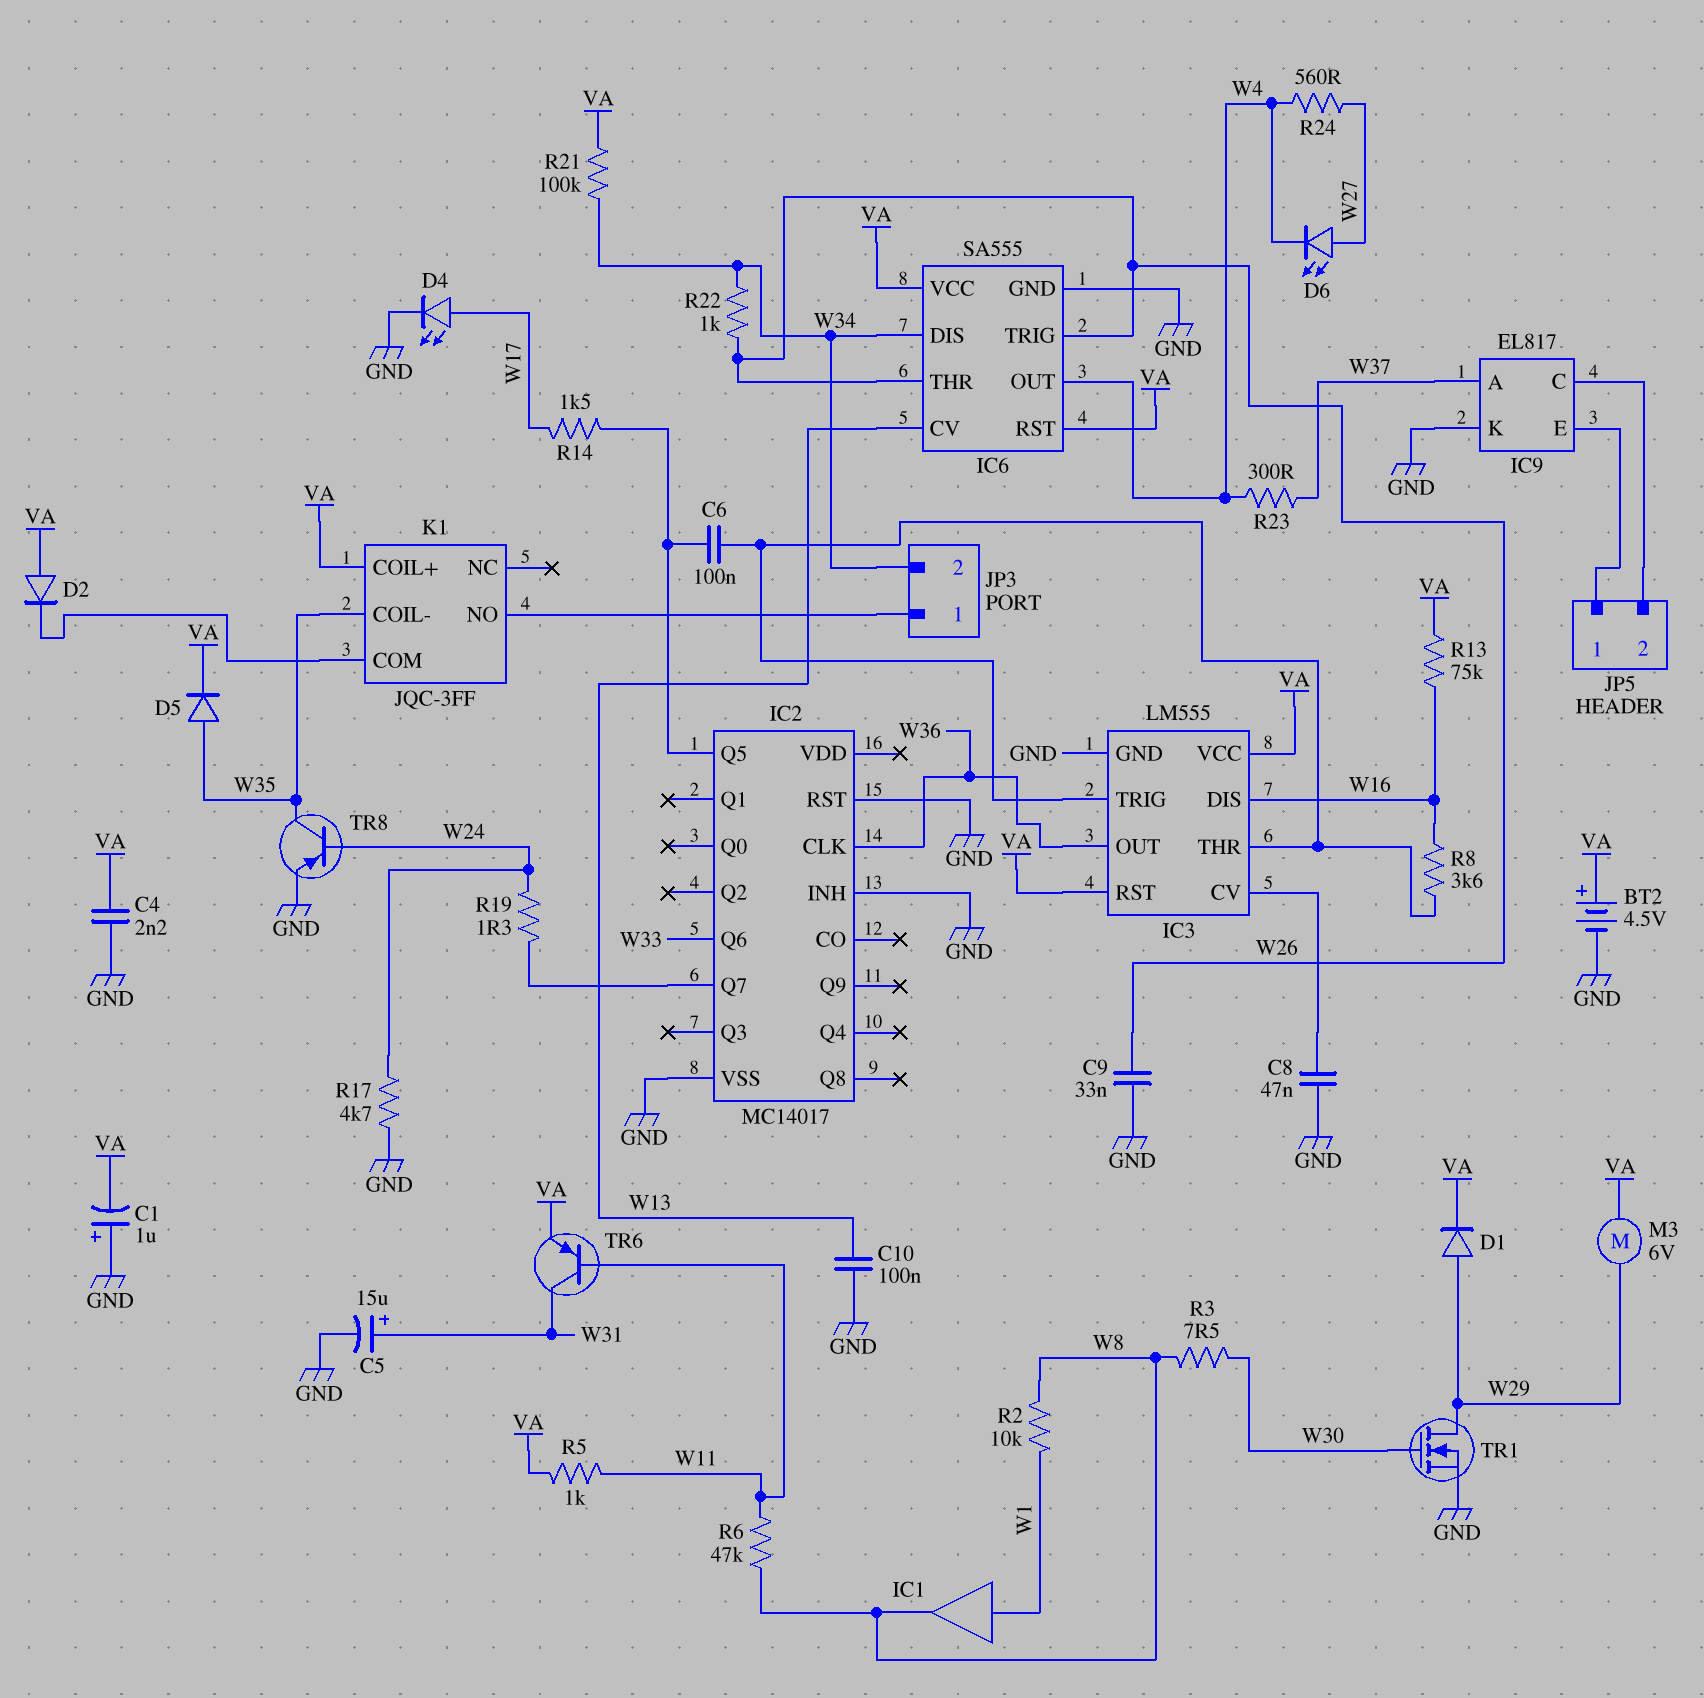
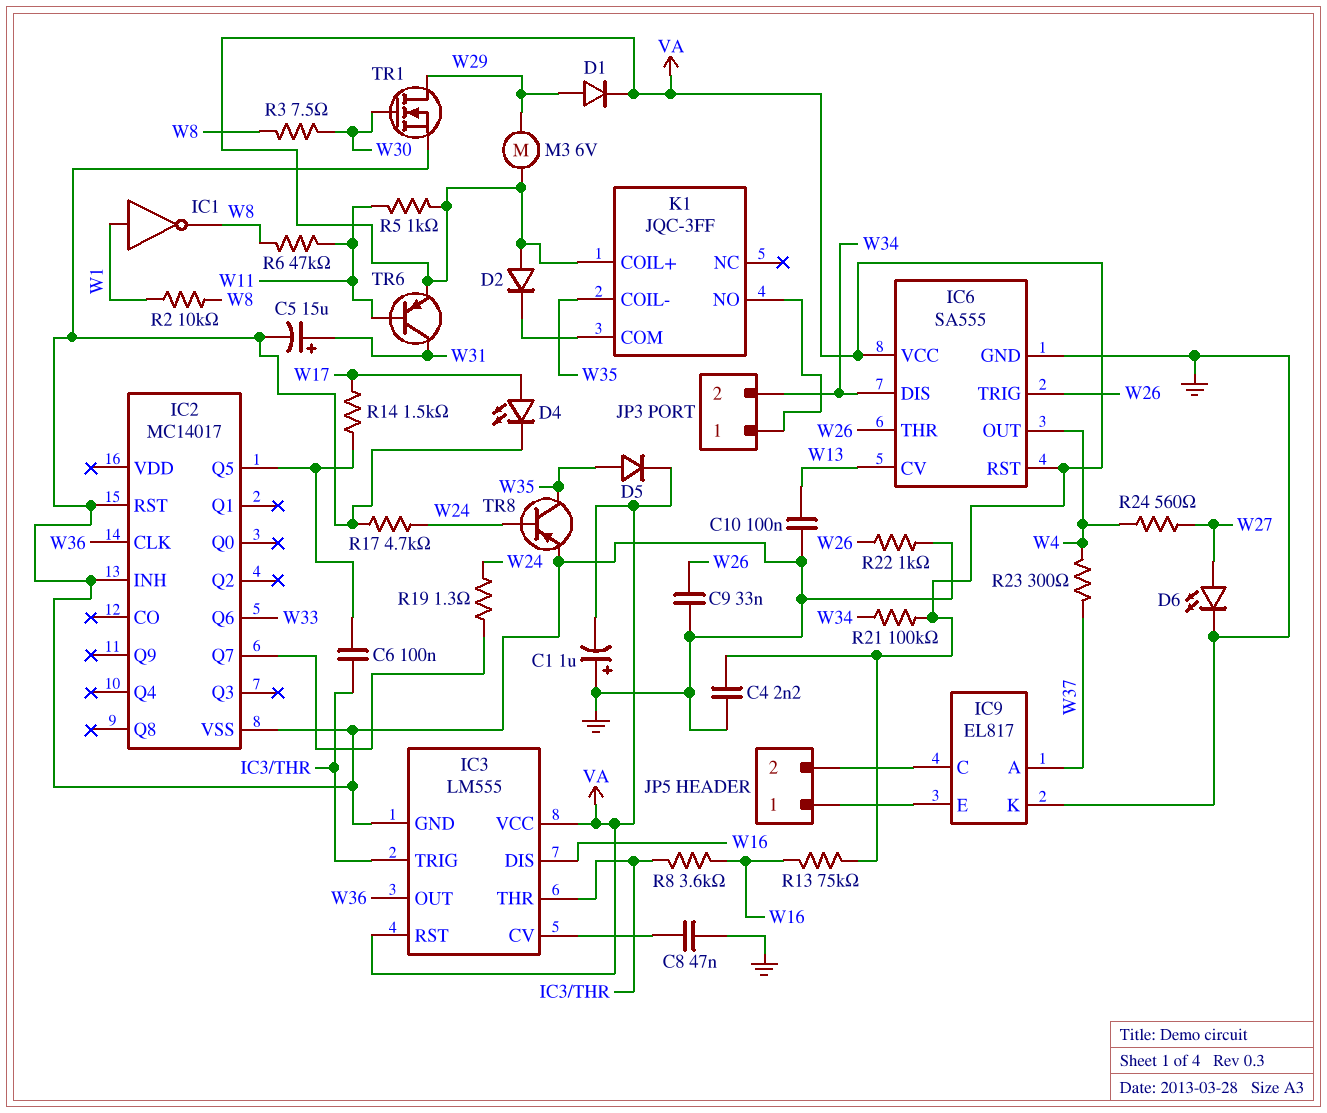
BT2: 4.5V (plus VA, minus GND) -> none
D6: LED (A W27, K W4) -> LED (A W27, K GND)
IC1: buffer (in W1, out W8) -> NOT (in W1, out W8)
R22: 1k (W26, W34) -> 1k (GND, W26)

